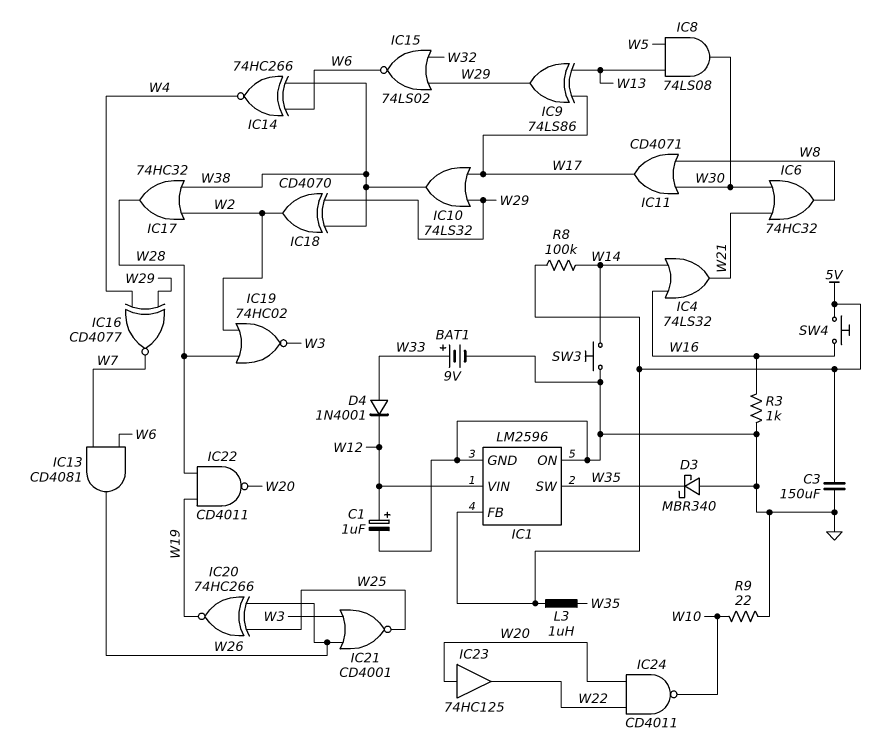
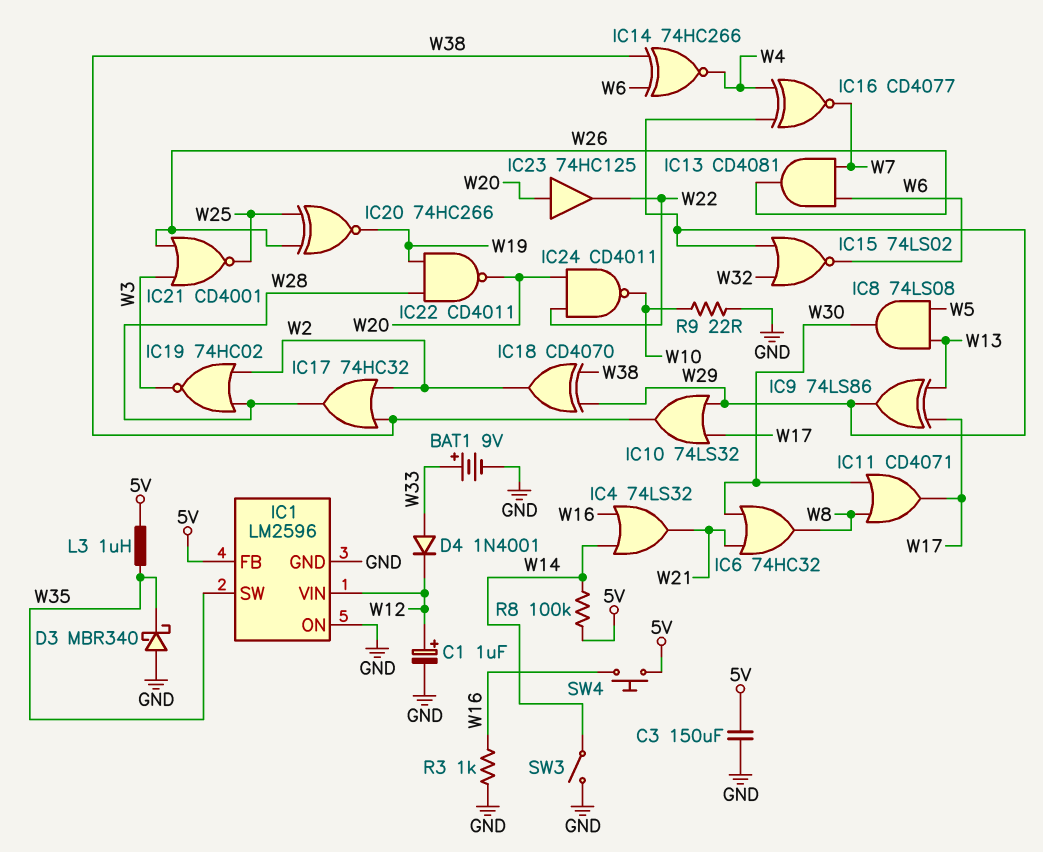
SW3: button (GND, W14) -> switch (GND, W14)

